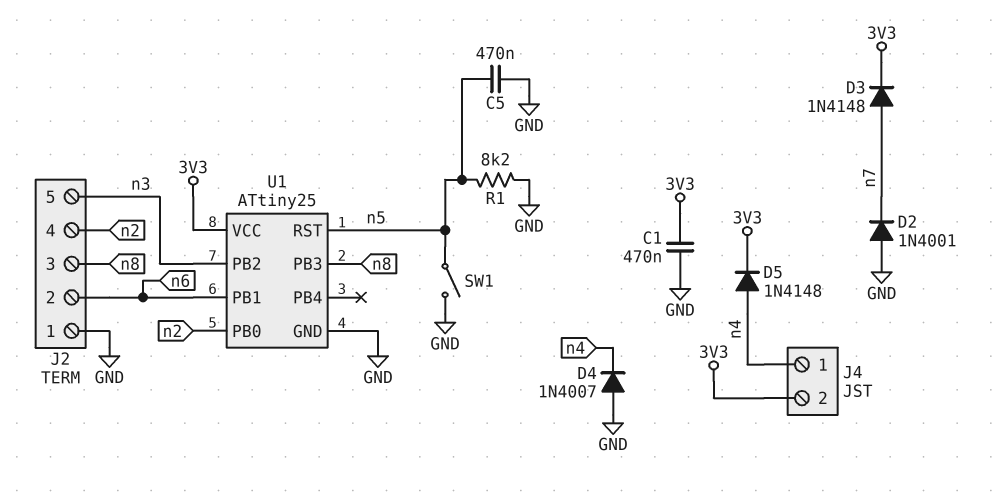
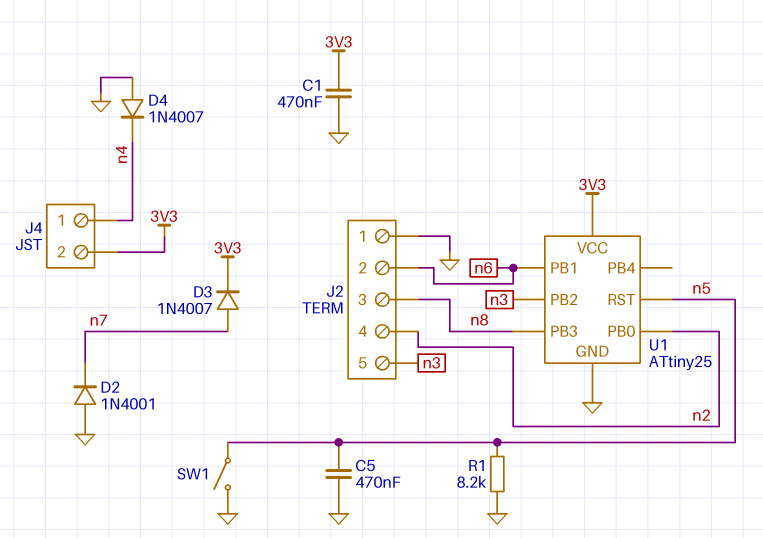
D3: diode 1N4148 (A n7, K 3V3) -> diode 1N4007 (A n7, K 3V3)
D5: diode 1N4148 (A n4, K 3V3) -> none

